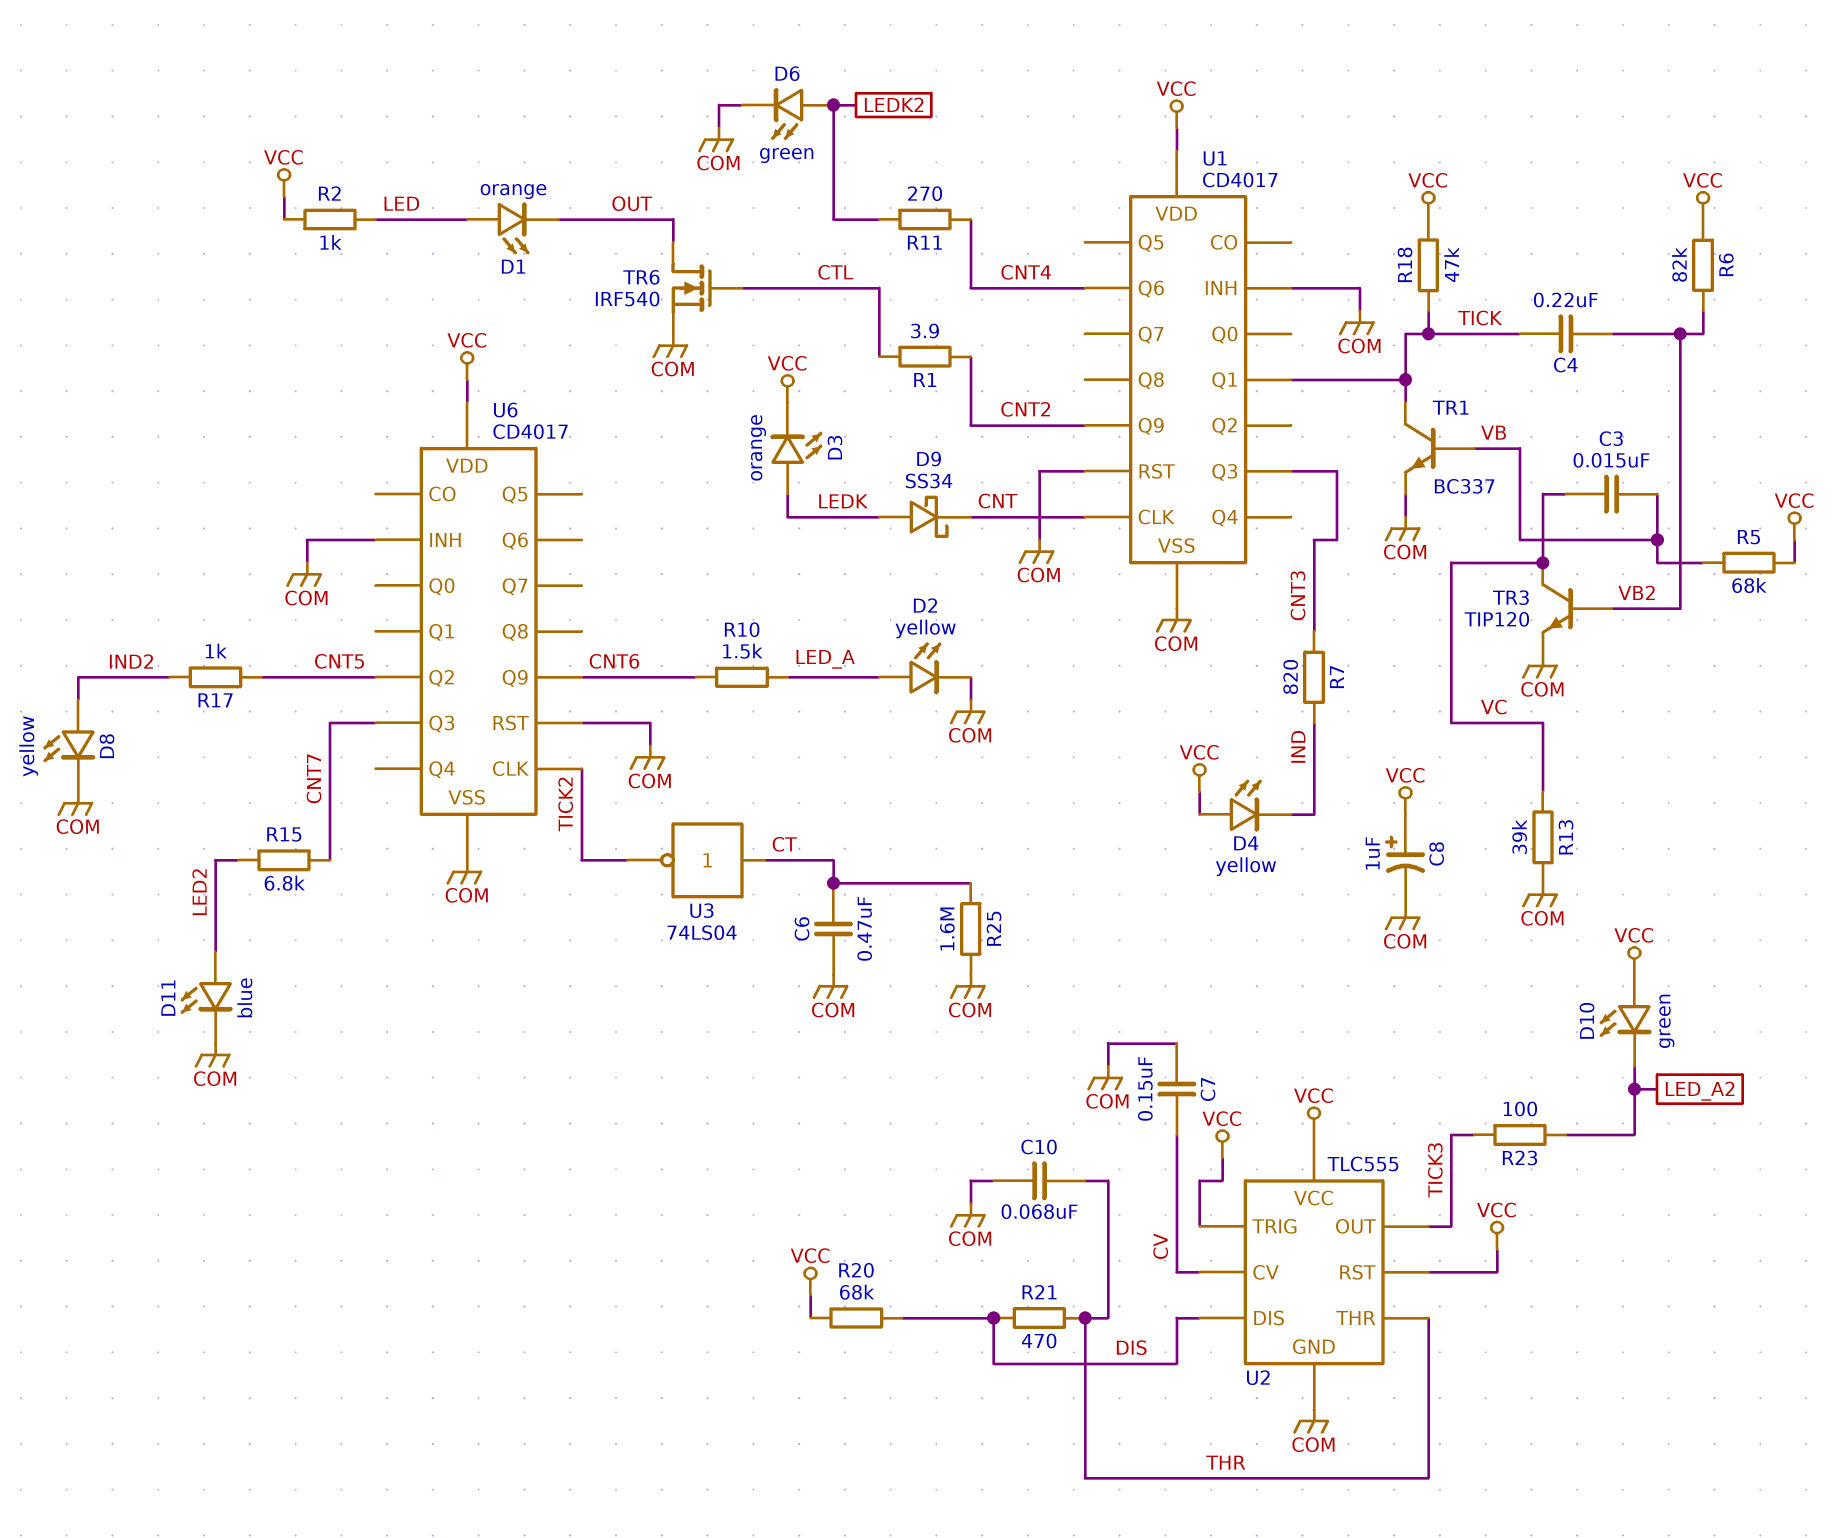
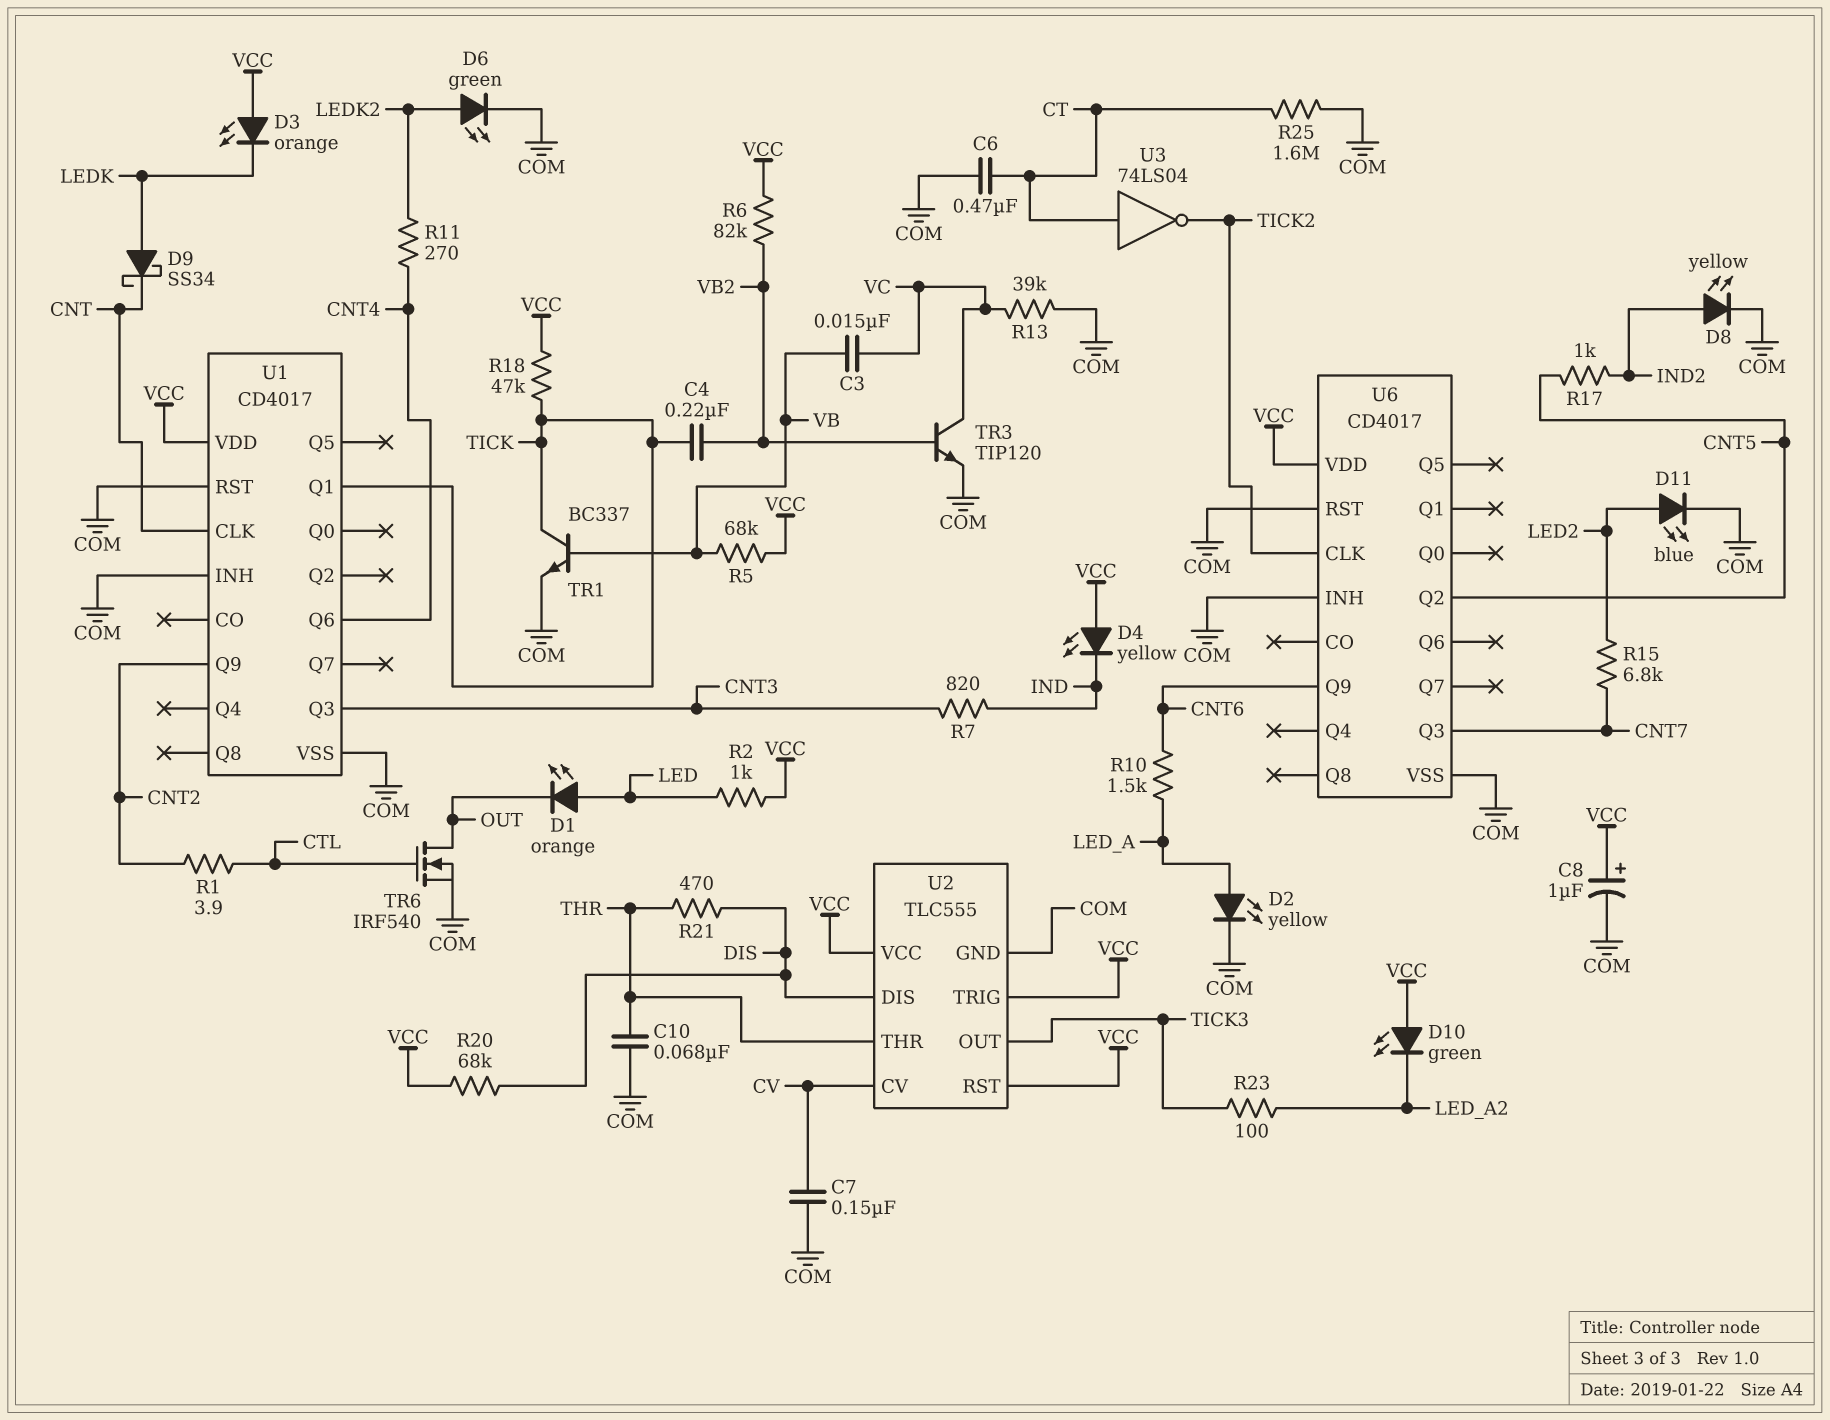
D3: LED orange (A LEDK, K VCC) -> LED orange (A VCC, K LEDK)

